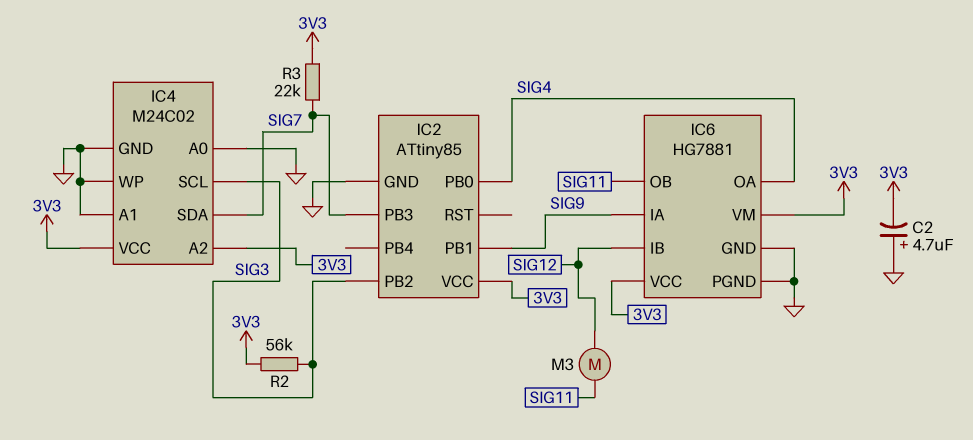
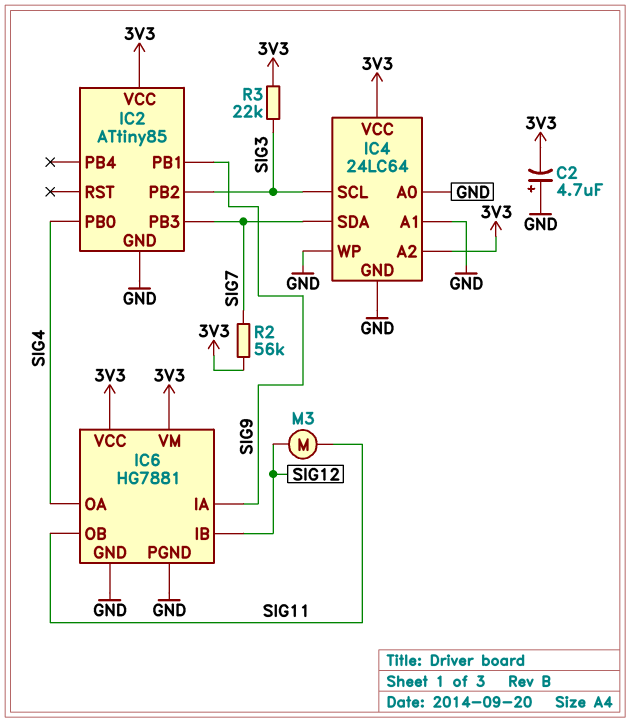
IC4: M24C02 -> 24LC64
R2: 56k (3V3, SIG3) -> 56k (3V3, SIG7)
R3: 22k (3V3, SIG7) -> 22k (3V3, SIG3)

